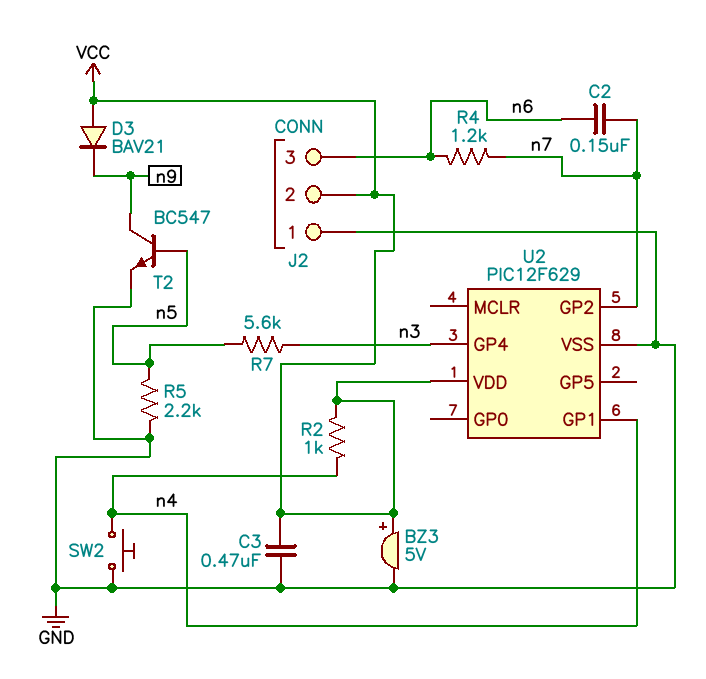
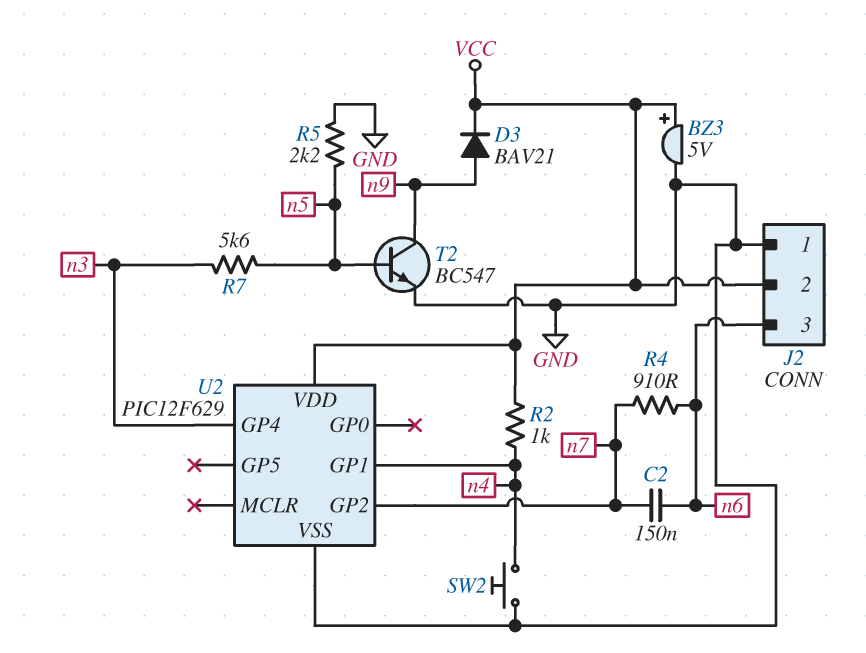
C3: 470nF (GND, VCC) -> none
D3: diode BAV21 (A VCC, K n9) -> diode BAV21 (A n9, K VCC)
R4: 1.2k (n6, n7) -> 910 (n6, n7)

